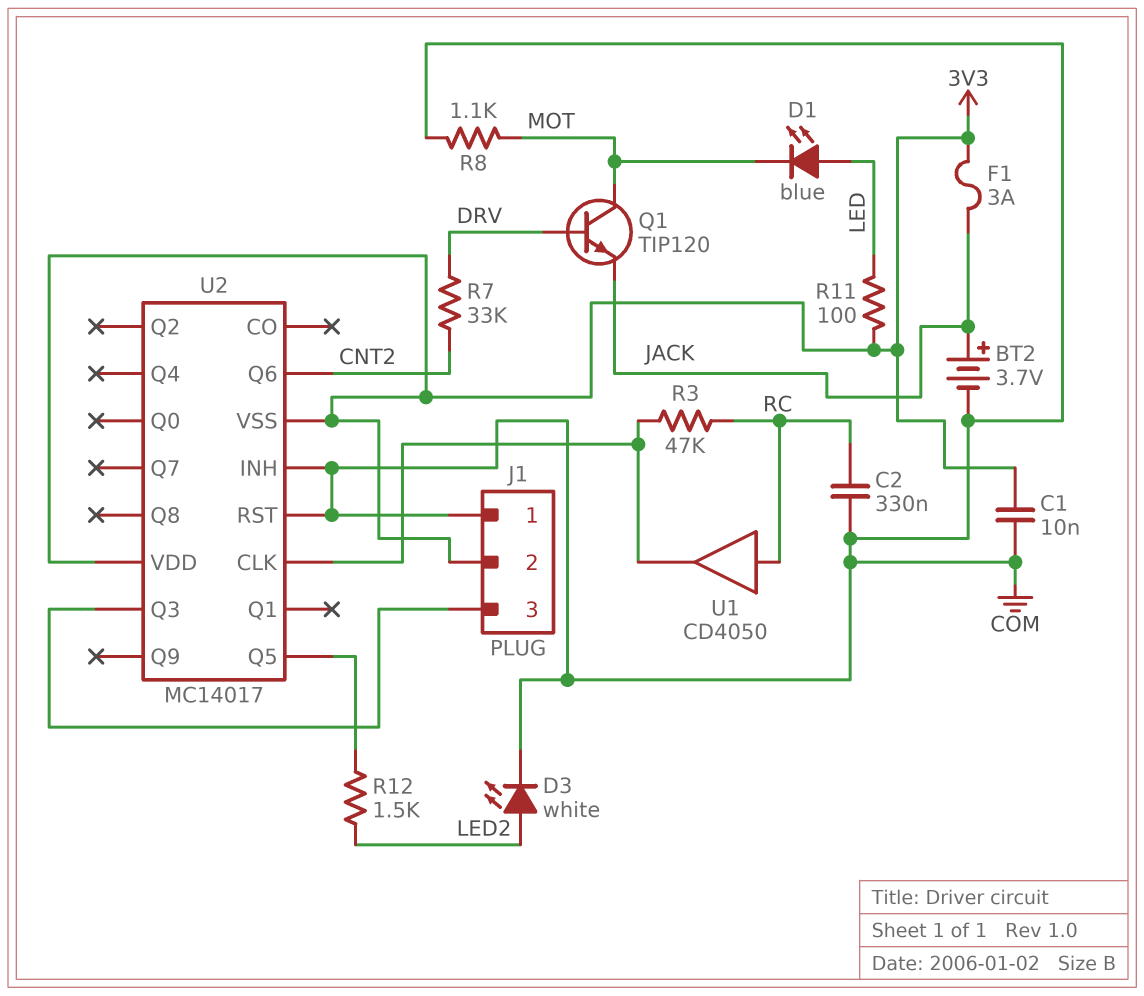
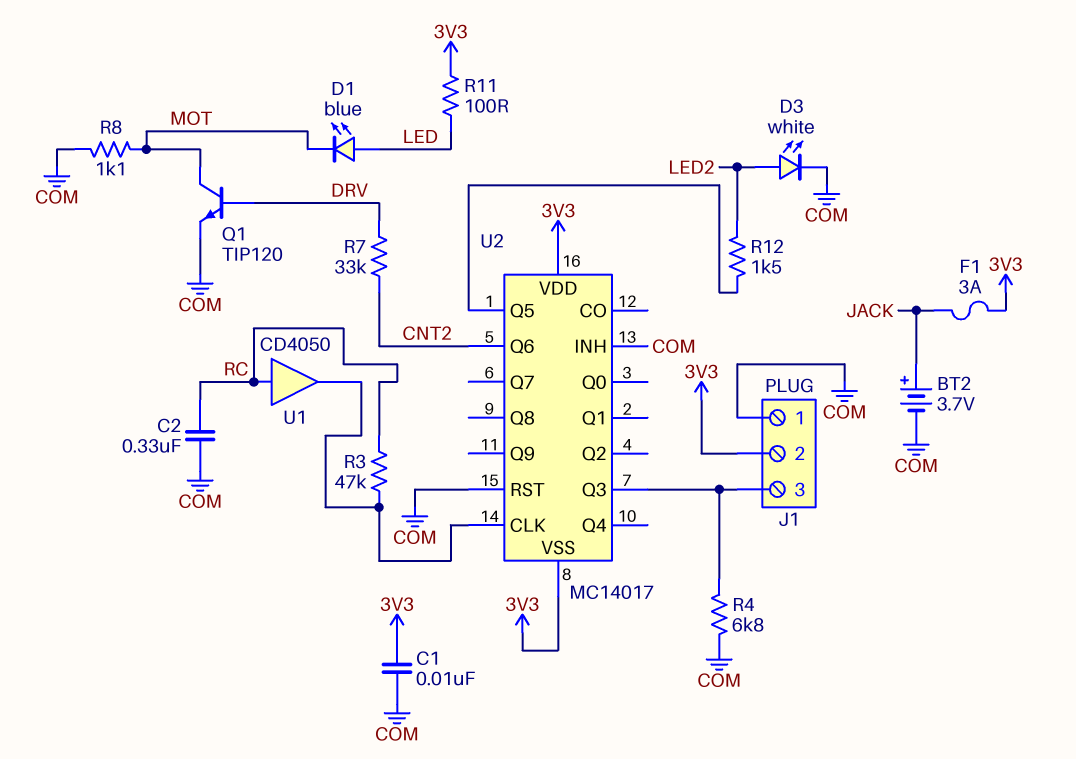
Q1: NPN TIP120 (B DRV, C MOT, E JACK) -> NPN TIP120 (B DRV, C MOT, E COM)
R4: none -> 6.8k (COM, J1/3)

